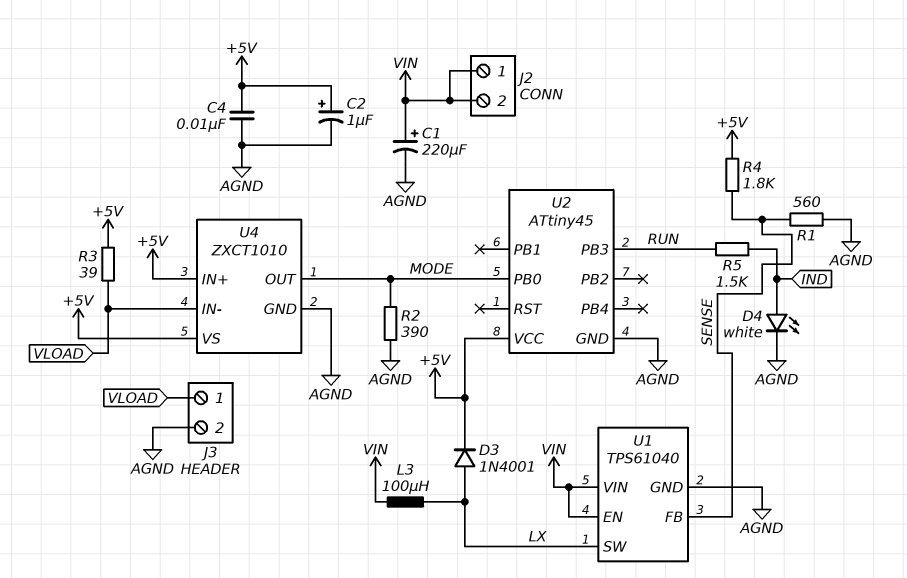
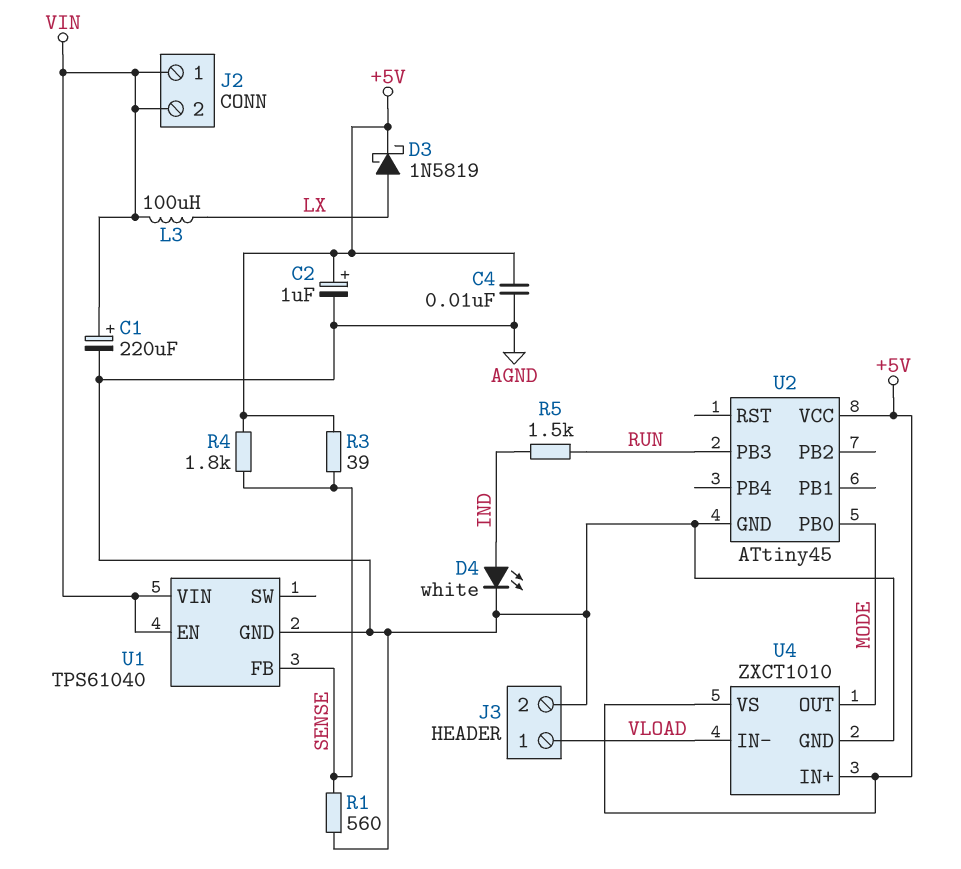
D3: diode 1N4001 (A LX, K +5V) -> schottky 1N5819 (A LX, K +5V)
R2: 390 (AGND, MODE) -> none
R3: 39 (+5V, VLOAD) -> 39 (+5V, SENSE)
U1 pin SW: LX -> none

